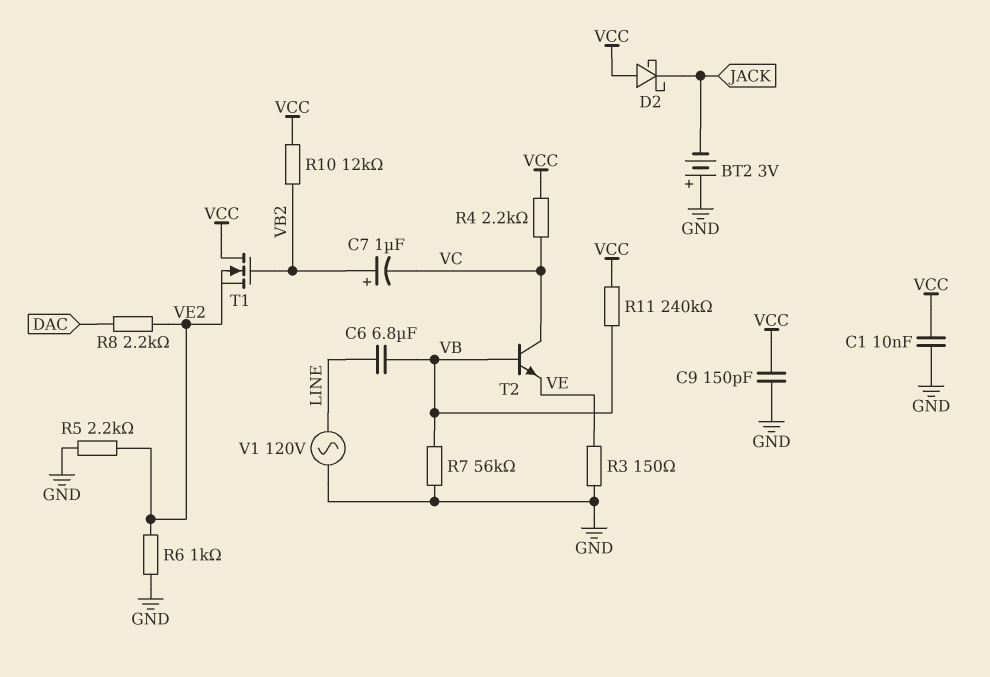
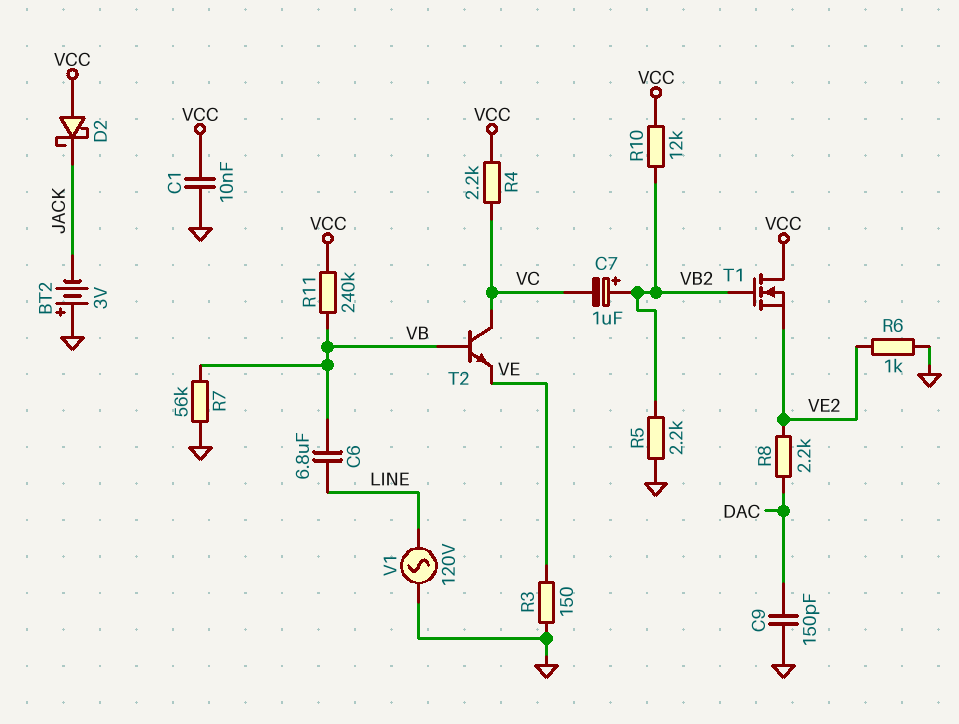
C9: 150pF (GND, VCC) -> 150pF (DAC, GND)
R5: 2.2k (GND, VE2) -> 2.2k (GND, VB2)

